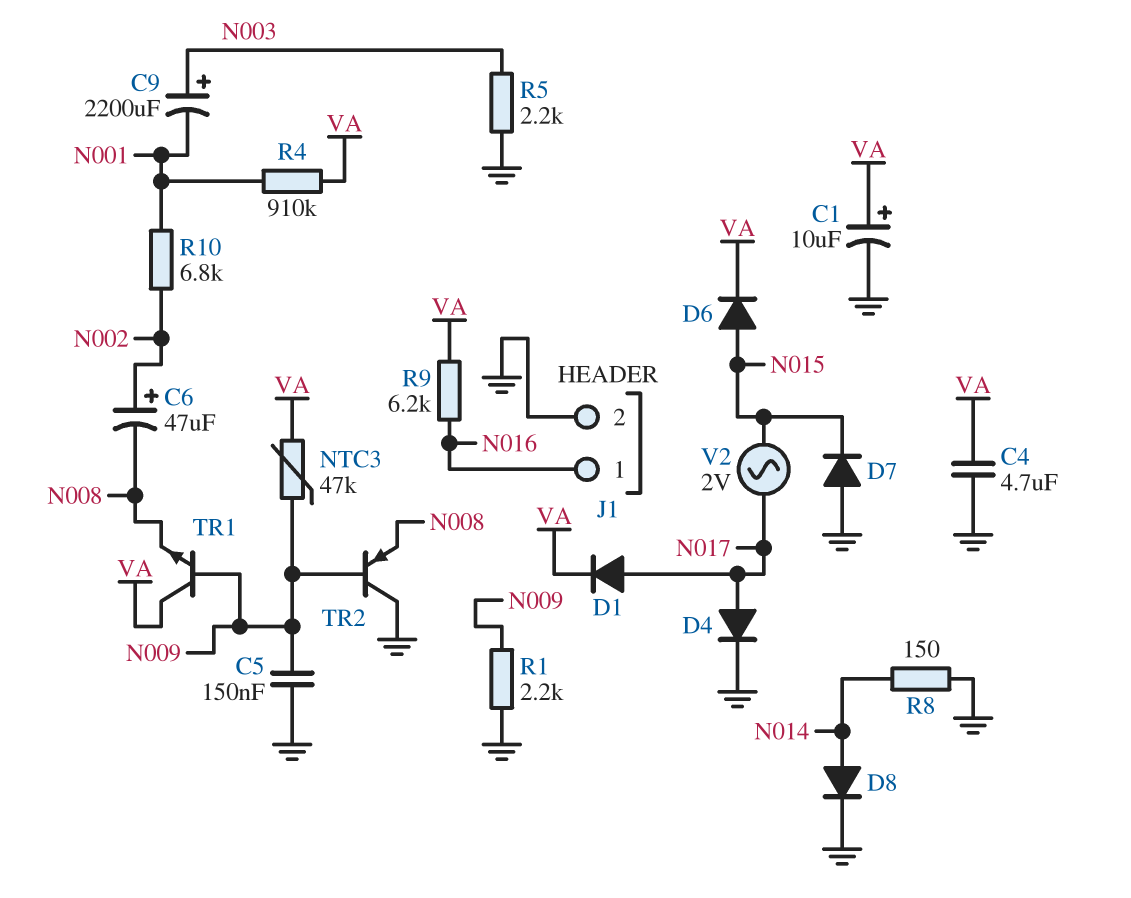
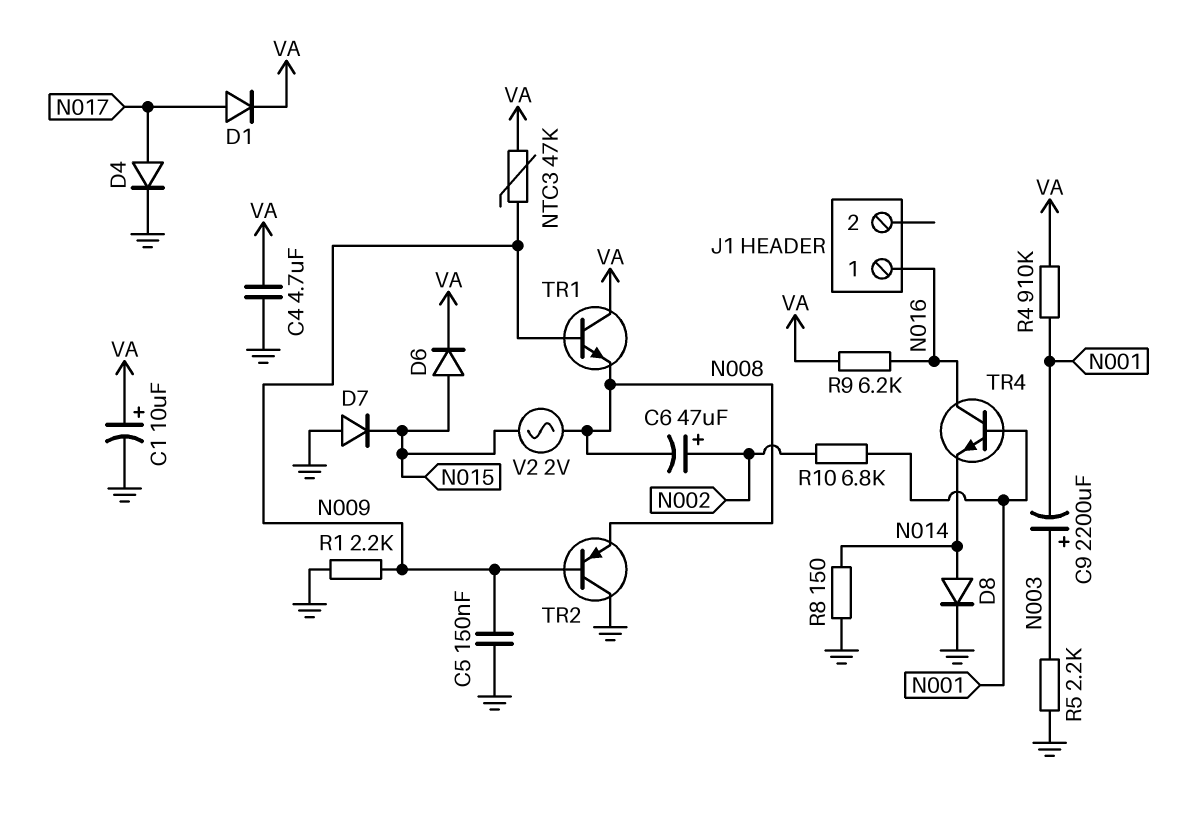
J1 pin 2: GND -> none
TR4: none -> NPN (B N001, C N016, E N014)
V2: AC 2V (N015, N017) -> AC 2V (N008, N015)

